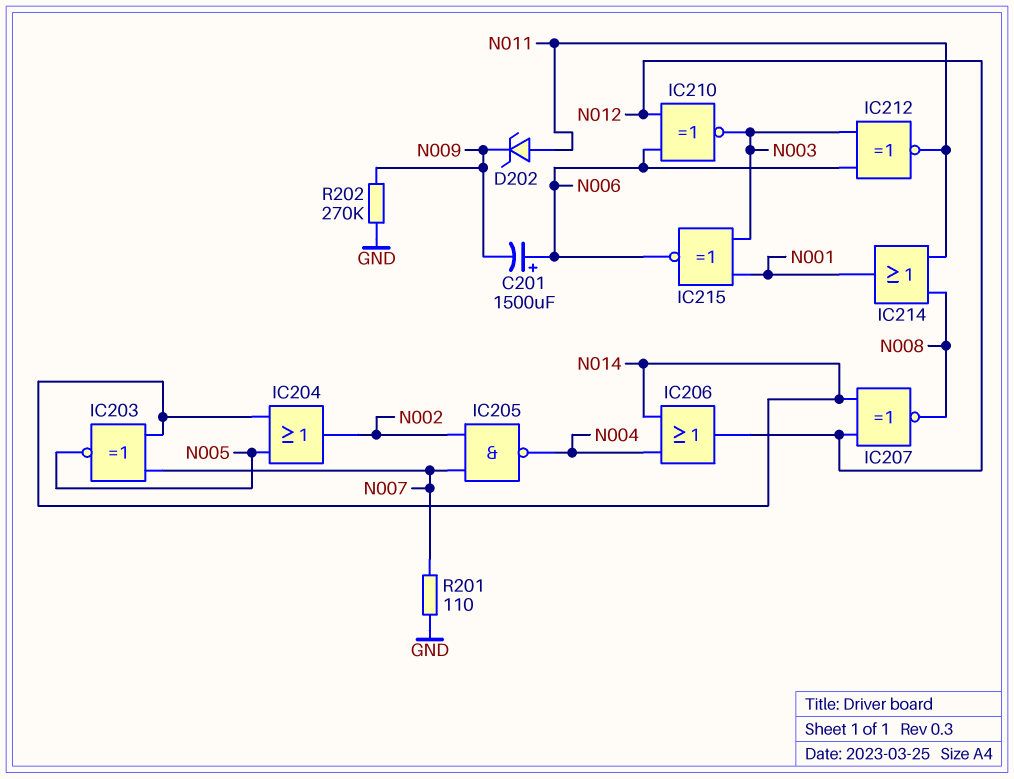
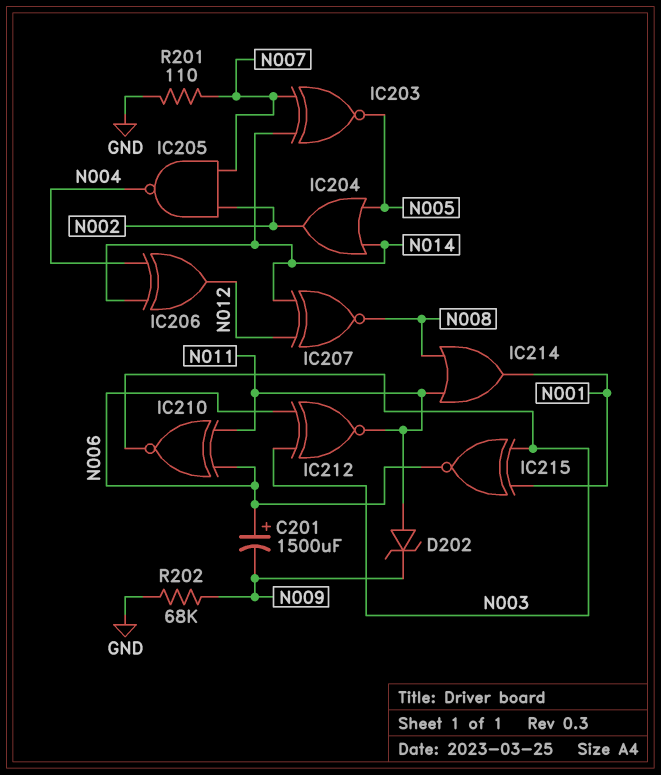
IC206: OR (in N004, in N014, out N012) -> XOR (in N004, in N014, out N012)
IC210: XNOR (in N006, in N012, out N003) -> XNOR (in N006, in N011, out N003)
R202: 270k (GND, N009) -> 68k (GND, N009)

